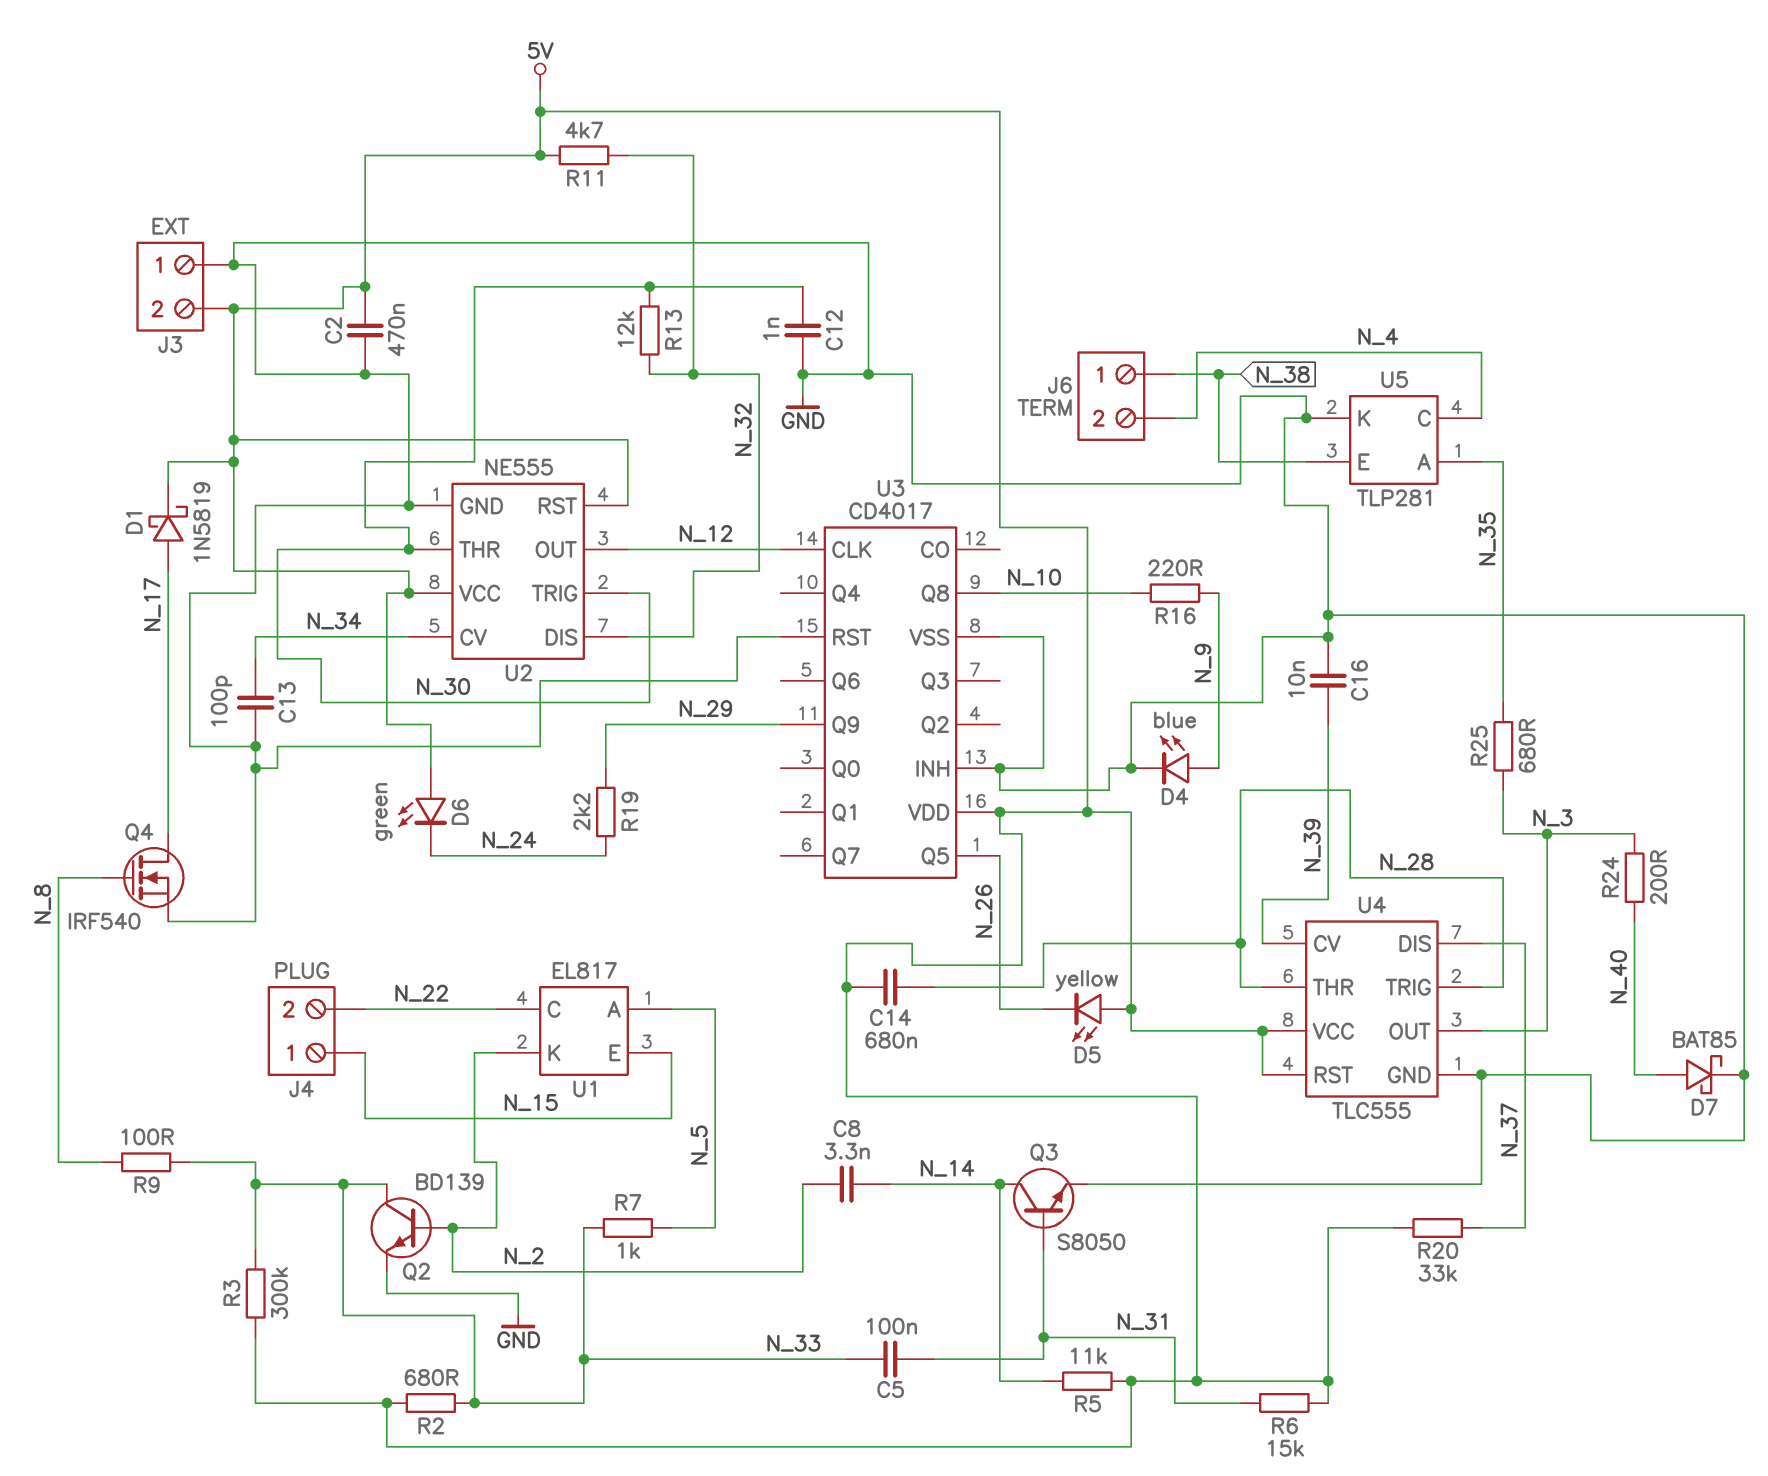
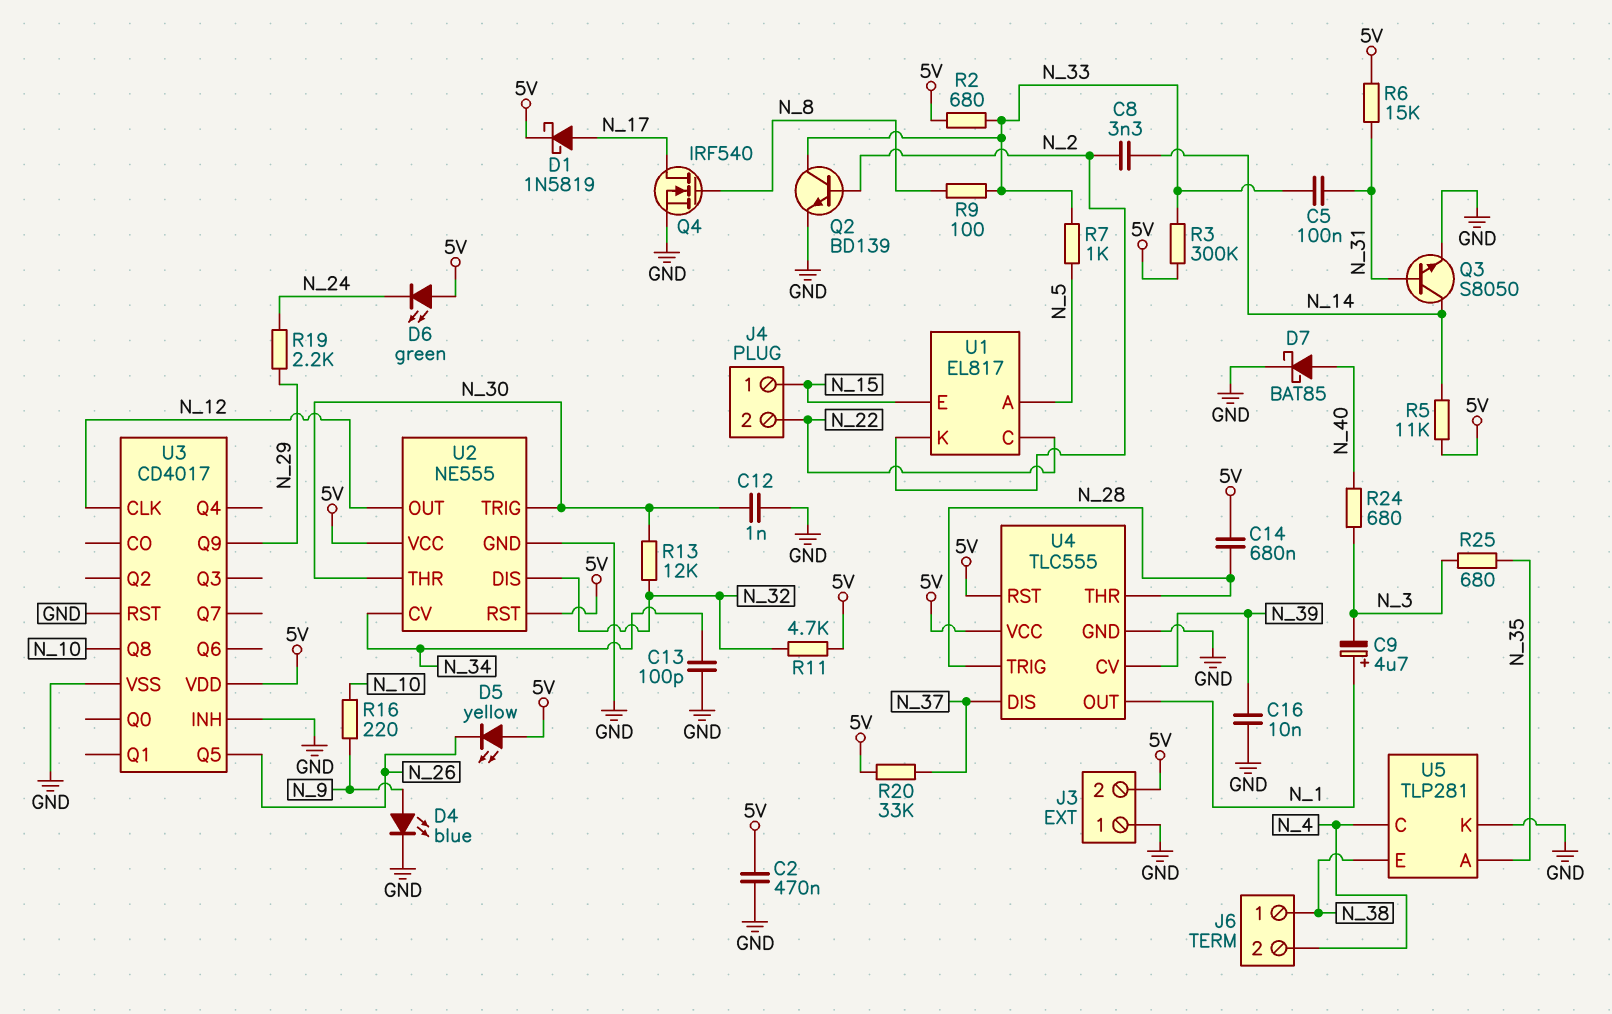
C9: none -> 4.7uF (plus N_1, minus N_3)
R24: 200 (N_3, N_40) -> 680 (N_3, N_40)
U4 pin OUT: N_3 -> N_1

